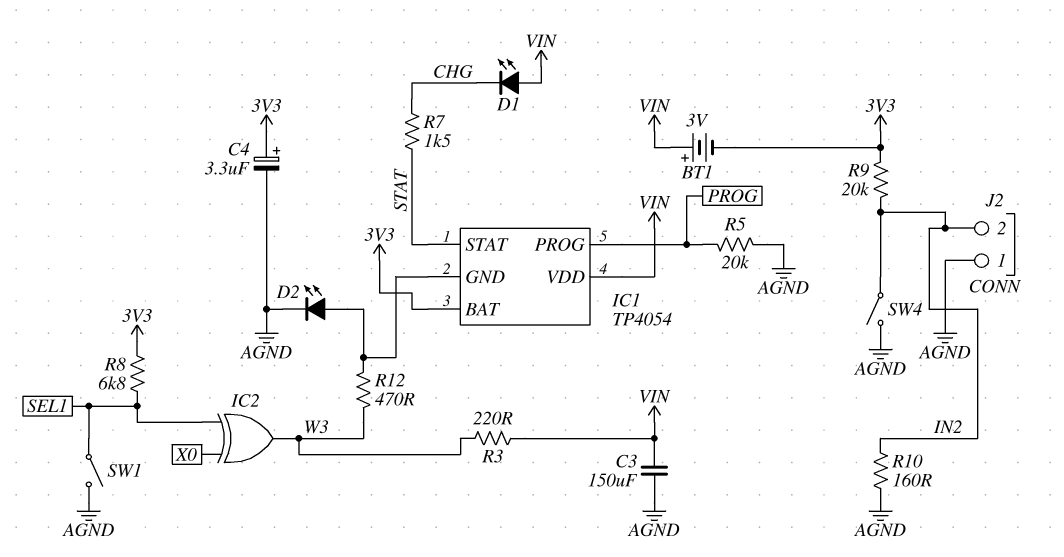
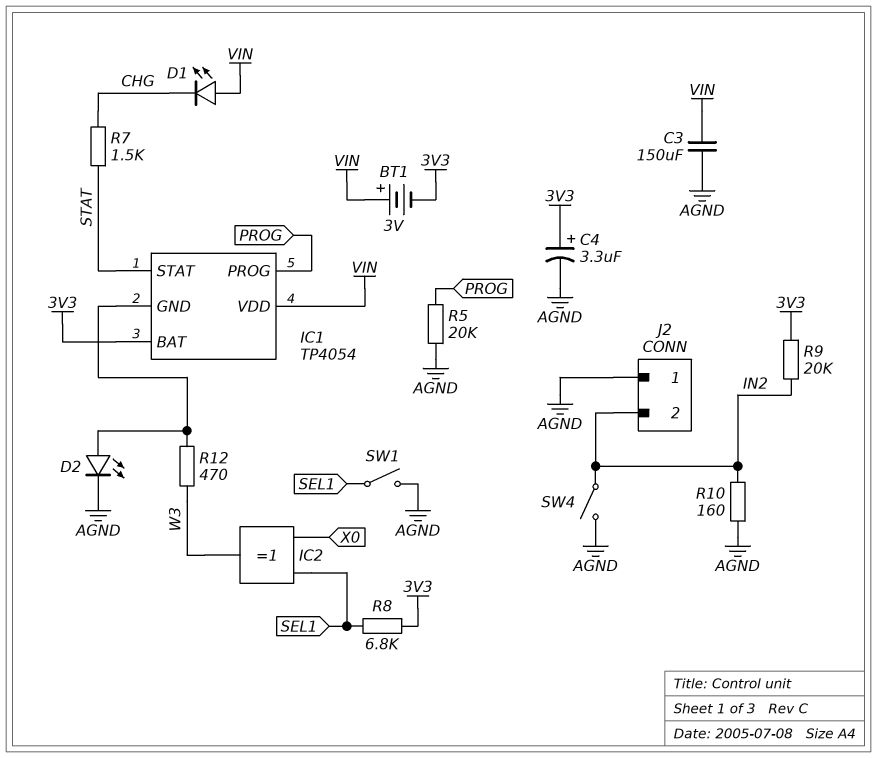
R3: 220 (VIN, W3) -> none

